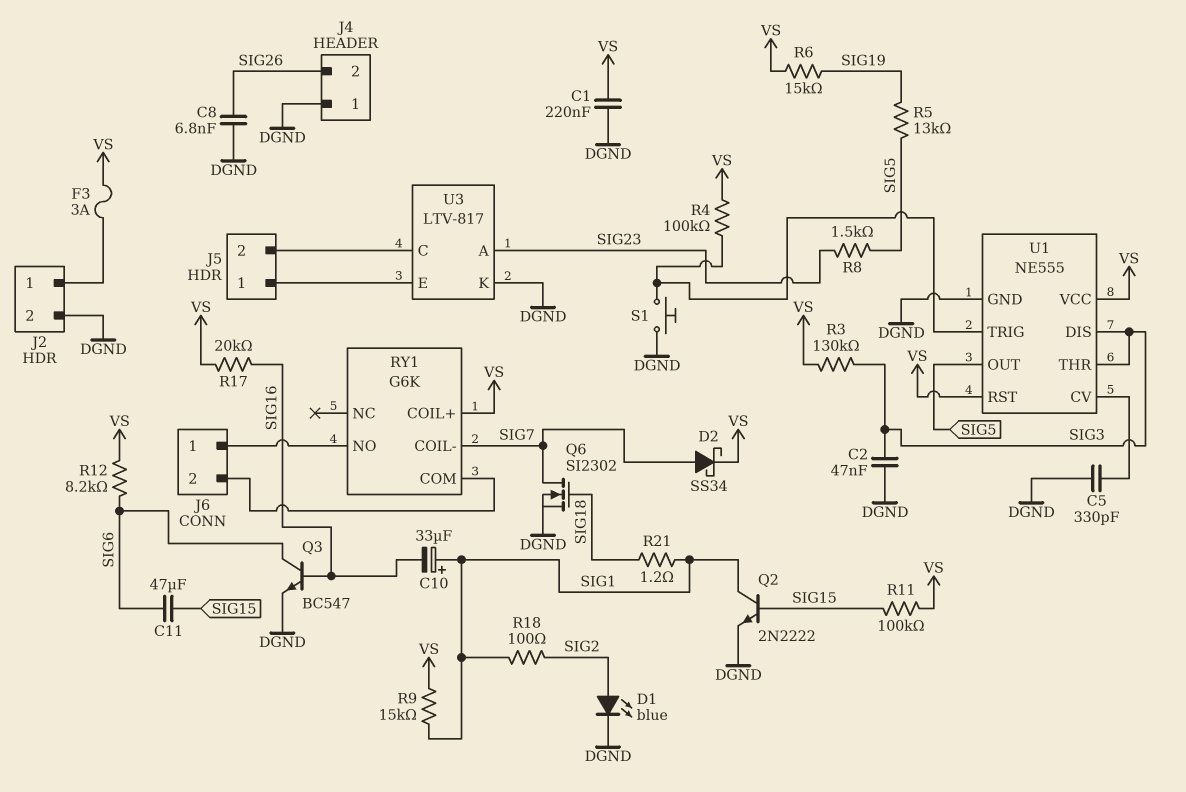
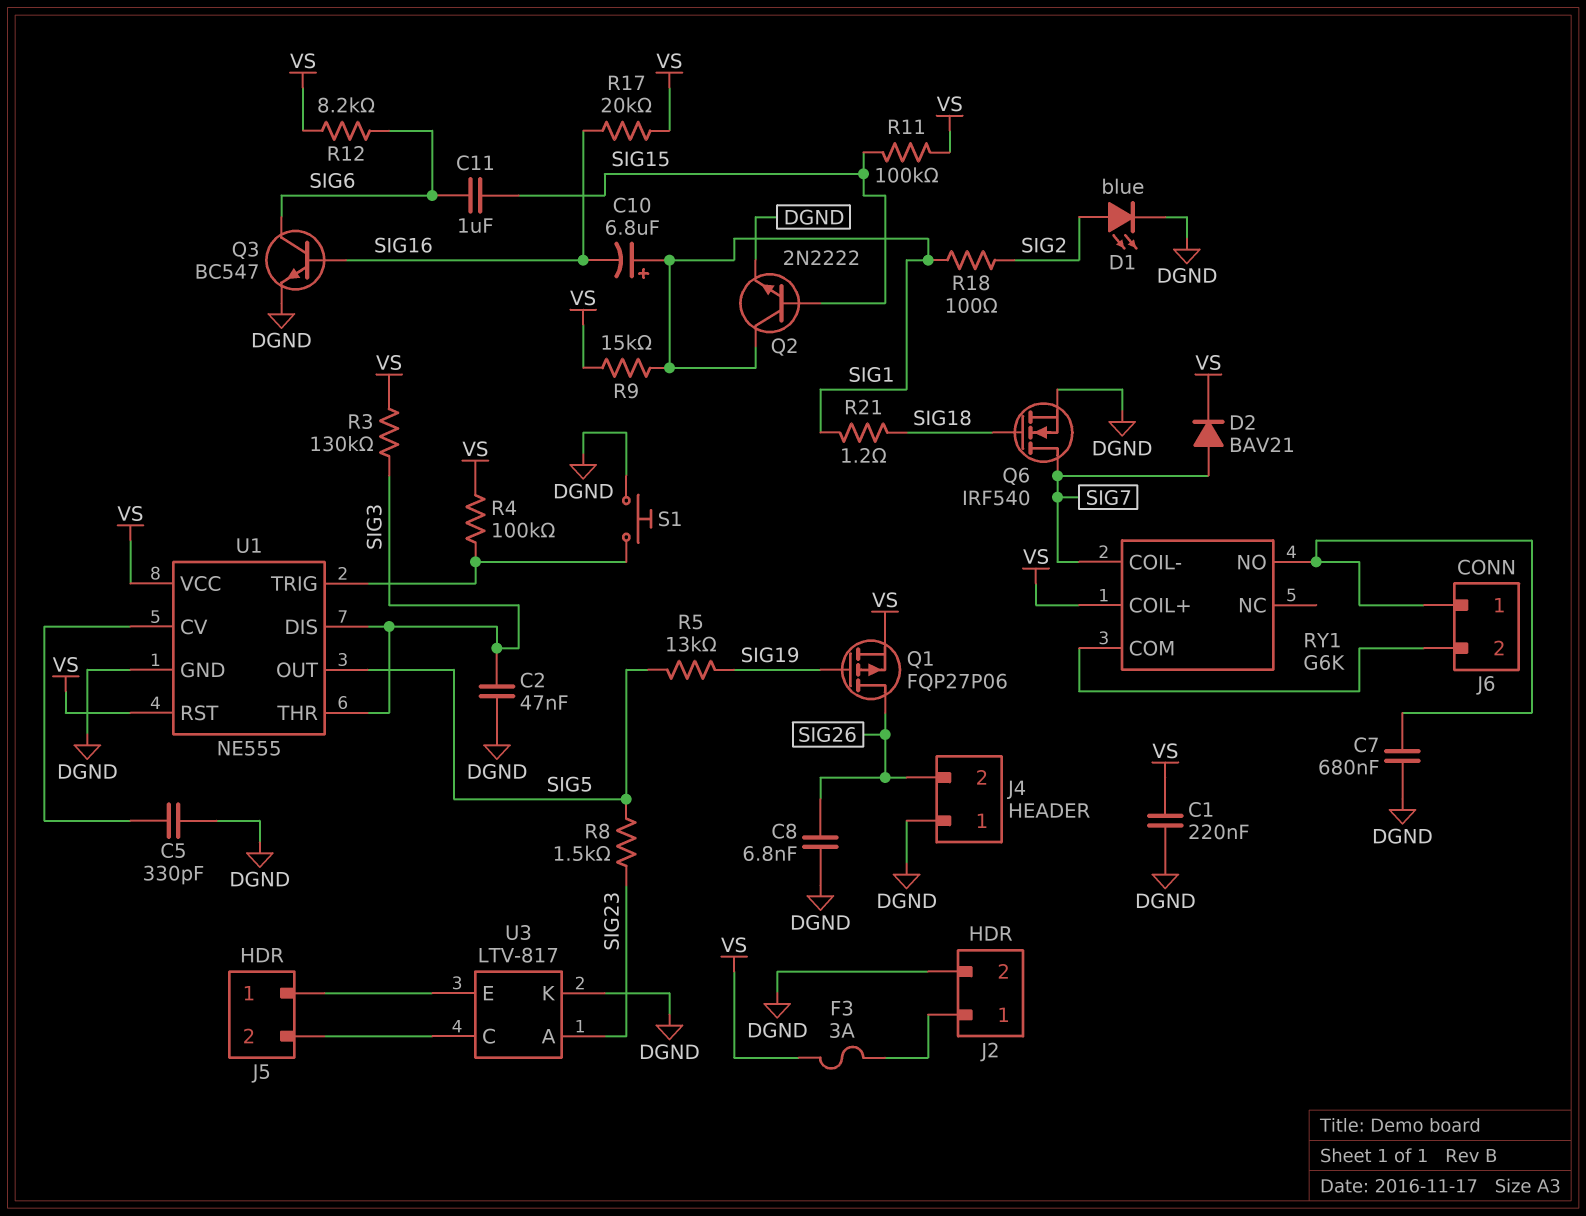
C7: none -> 680nF (DGND, J6/1)
C10: 33uF (plus SIG1, minus SIG16) -> 6.8uF (plus SIG1, minus SIG16)
C11: 47uF (SIG6, SIG15) -> 1uF (SIG6, SIG15)
D2: schottky SS34 (A SIG7, K VS) -> diode BAV21 (A SIG7, K VS)
Q1: none -> PMOS FQP27P06 (G SIG19, D SIG26, S VS)
Q6: NMOS SI2302 (G SIG18, D SIG7, S DGND) -> NMOS IRF540 (G SIG18, D SIG7, S DGND)
R6: 15k (SIG19, VS) -> none

